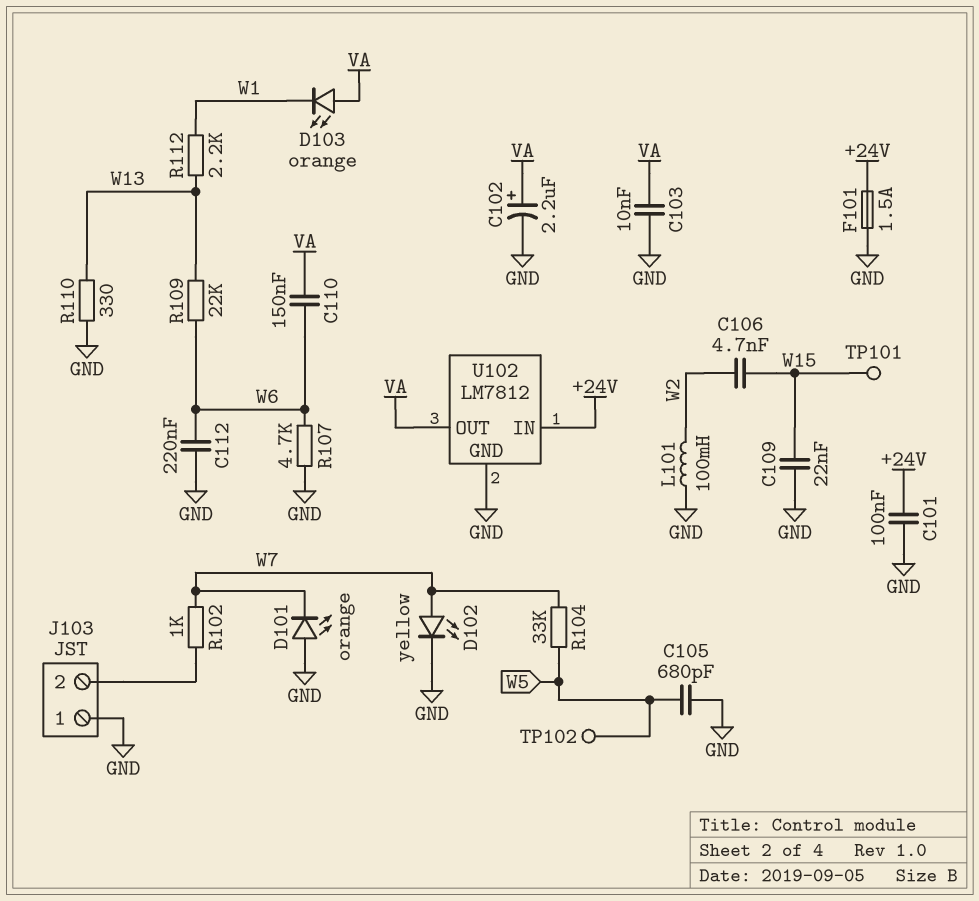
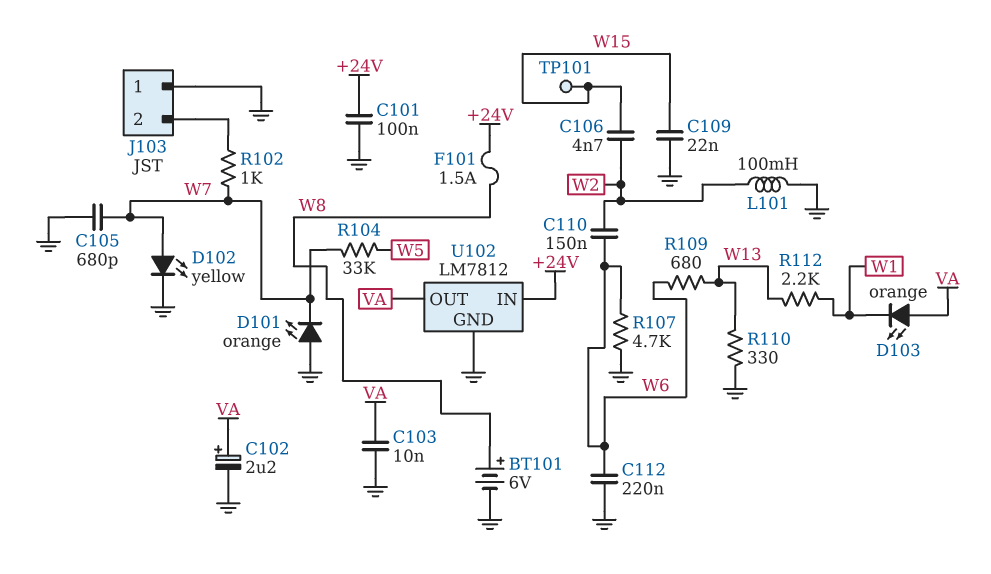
BT101: none -> 6V (plus W8, minus GND)
C105: 680pF (GND, W5) -> 680pF (GND, W7)
C110: 150nF (VA, W6) -> 150nF (W2, W6)
F101: 1.5A (+24V, GND) -> 1.5A (+24V, W8)
R109: 22k (W6, W13) -> 680 (W6, W13)
TP102: test point (W5) -> none

